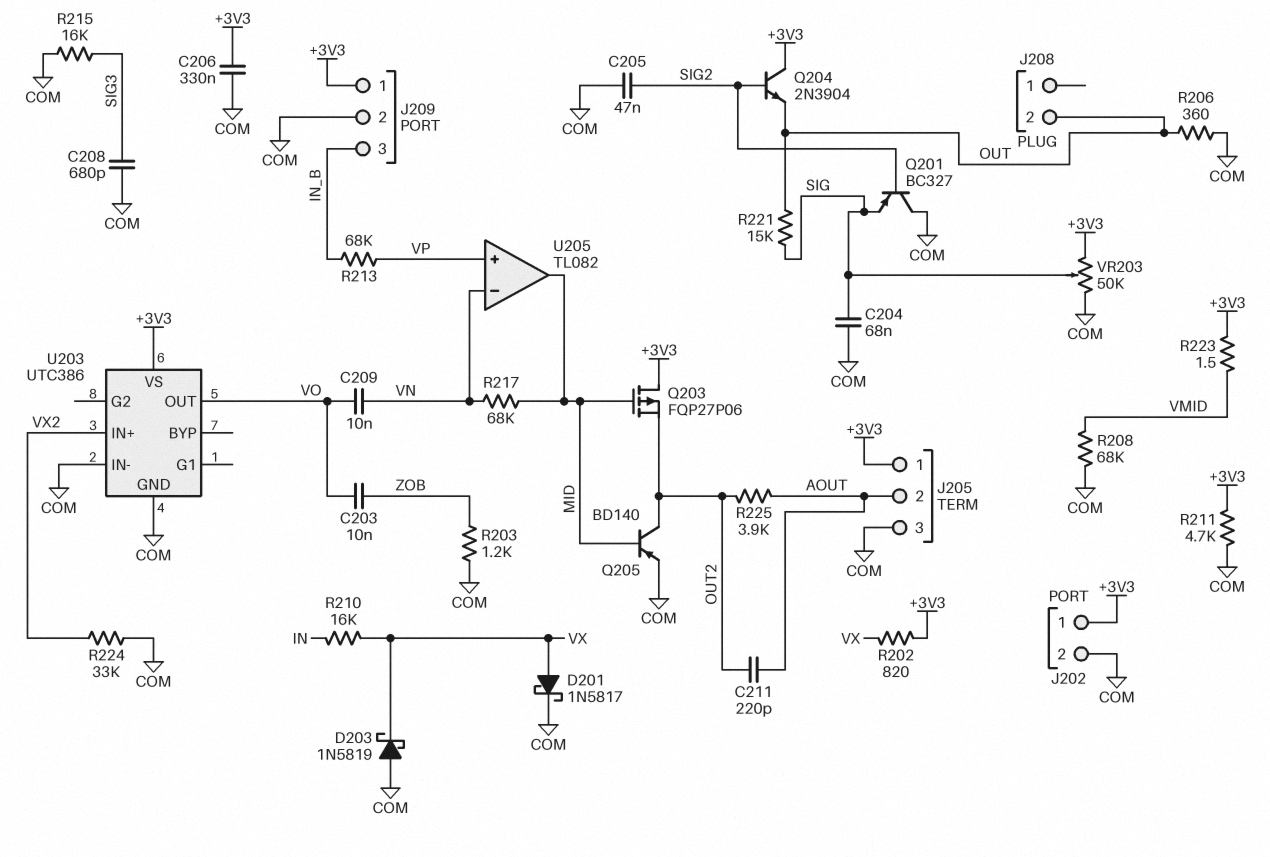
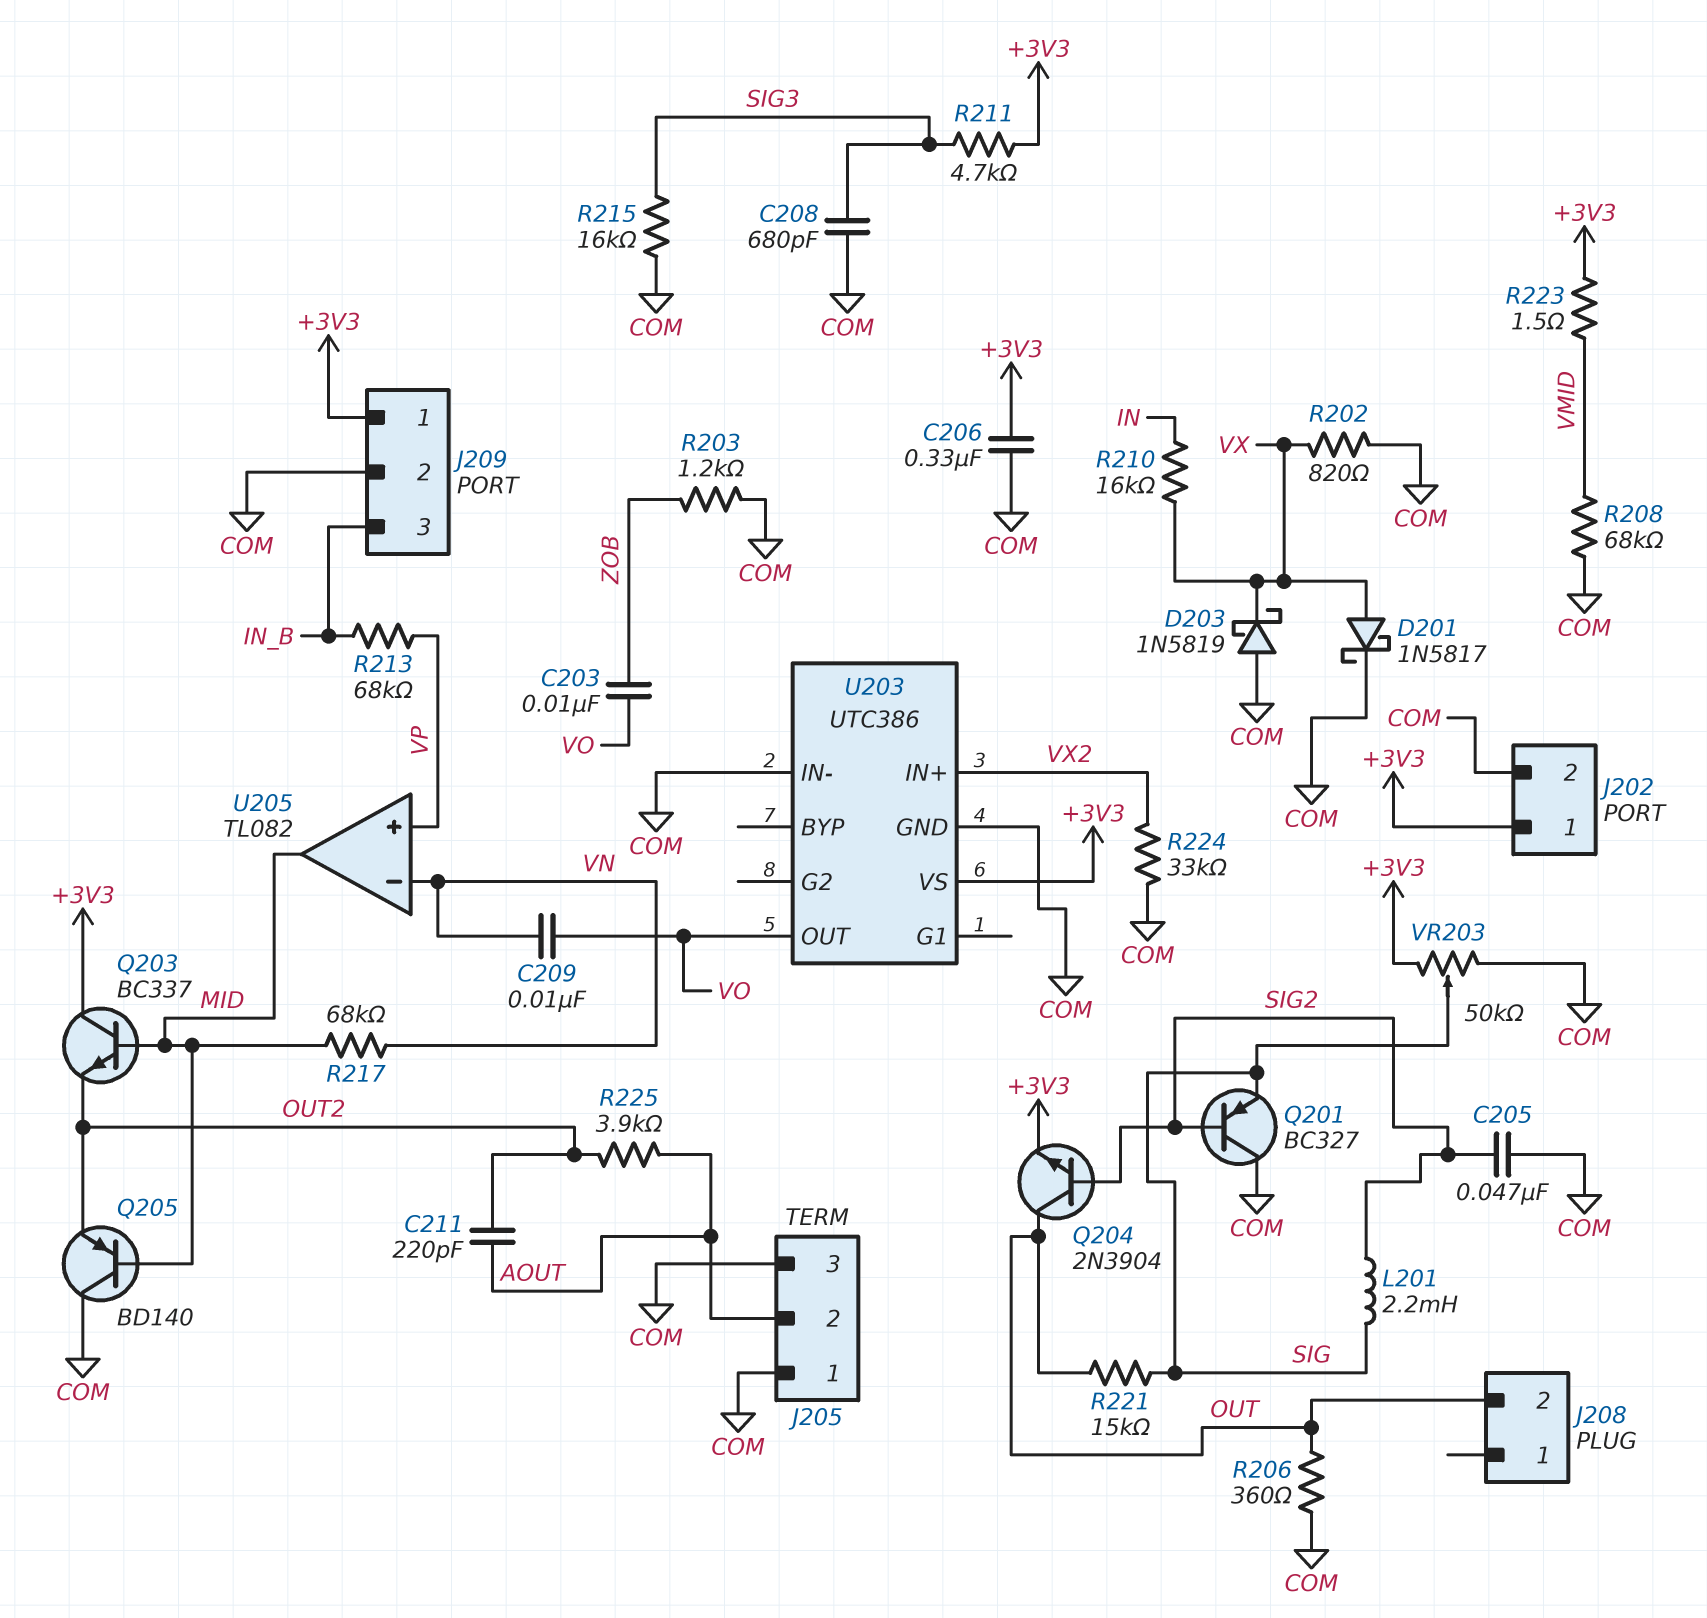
C204: 68nF (COM, SIG) -> none
J205 pin 1: +3V3 -> COM
L201: none -> 2.2mH (SIG, SIG2)
Q203: PMOS FQP27P06 (G MID, D +3V3, S OUT2) -> NPN BC337 (B MID, C +3V3, E OUT2)
Q204: NPN 2N3904 (B SIG2, C +3V3, E OUT) -> NPN 2N3904 (B SIG2, C OUT, E +3V3)
Q205: PNP BD140 (B MID, C OUT2, E COM) -> PNP BD140 (B MID, C COM, E OUT2)
R202: 820 (+3V3, VX) -> 820 (COM, VX)
R211: 4.7k (+3V3, COM) -> 4.7k (+3V3, SIG3)

